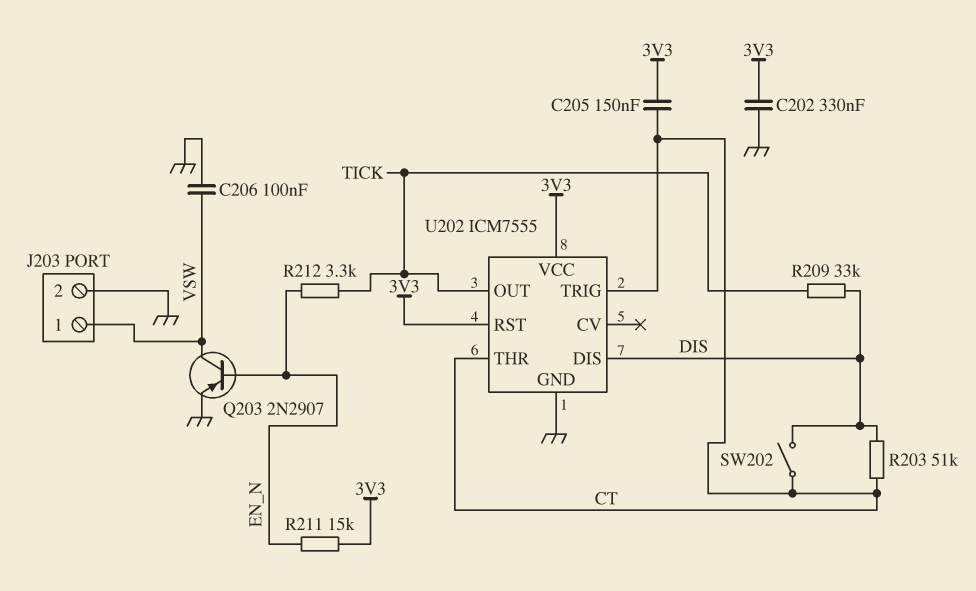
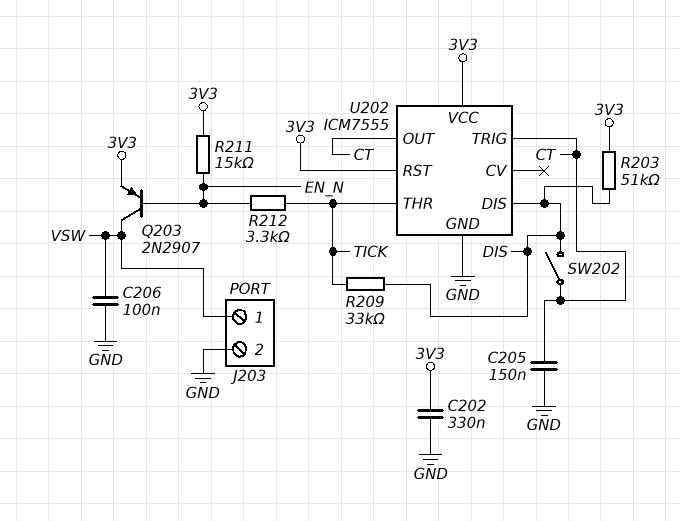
C205: 150nF (3V3, CT) -> 150nF (CT, GND)
Q203: PNP 2N2907 (B EN_N, C VSW, E GND) -> PNP 2N2907 (B EN_N, C VSW, E 3V3)
R203: 51k (CT, DIS) -> 51k (3V3, DIS)
U202 pin OUT: TICK -> CT
U202 pin THR: CT -> TICK

